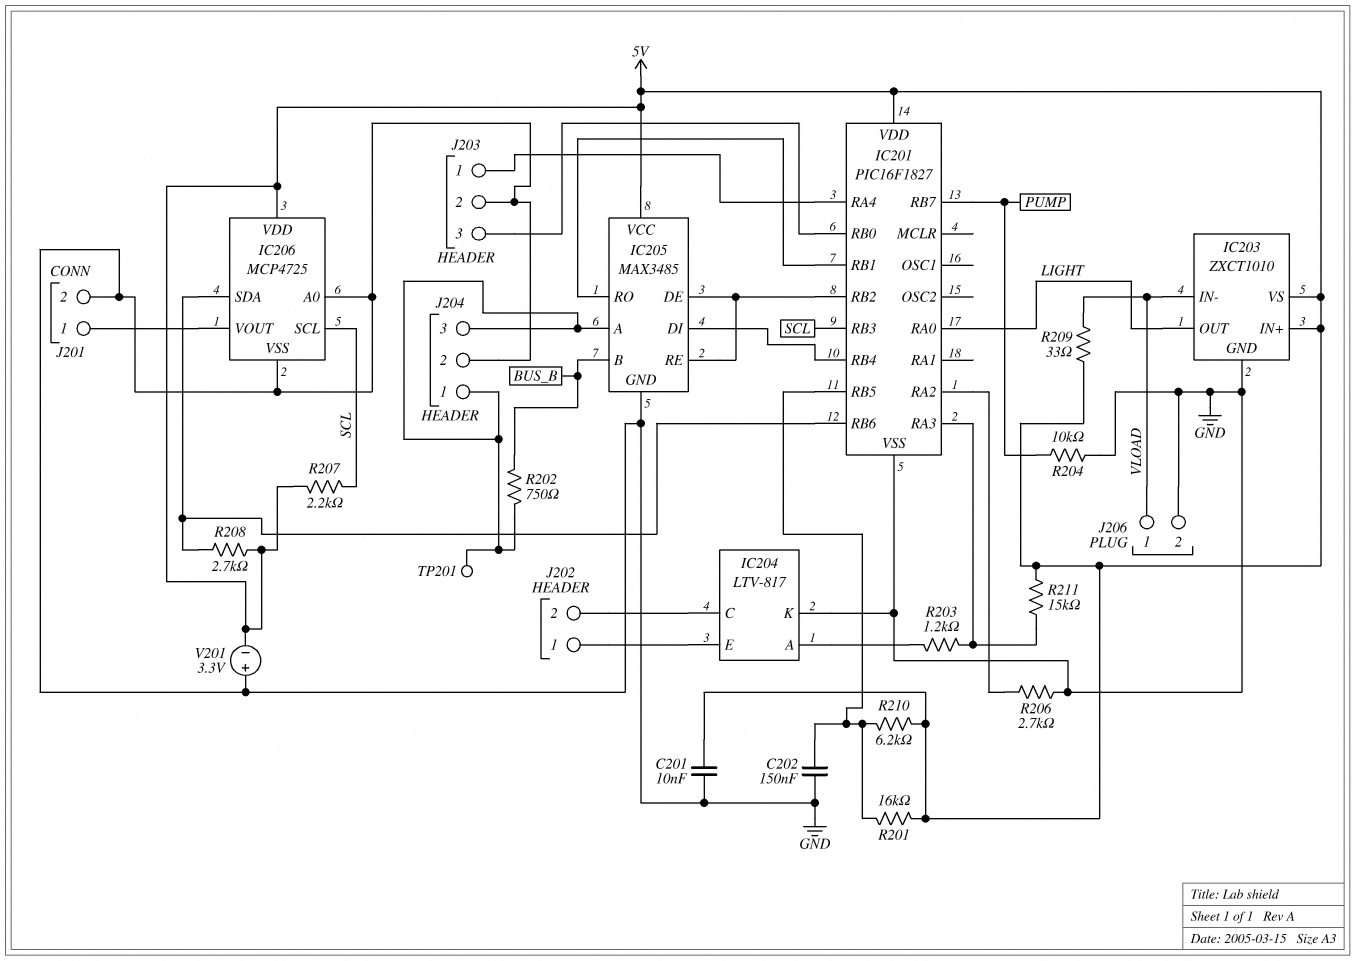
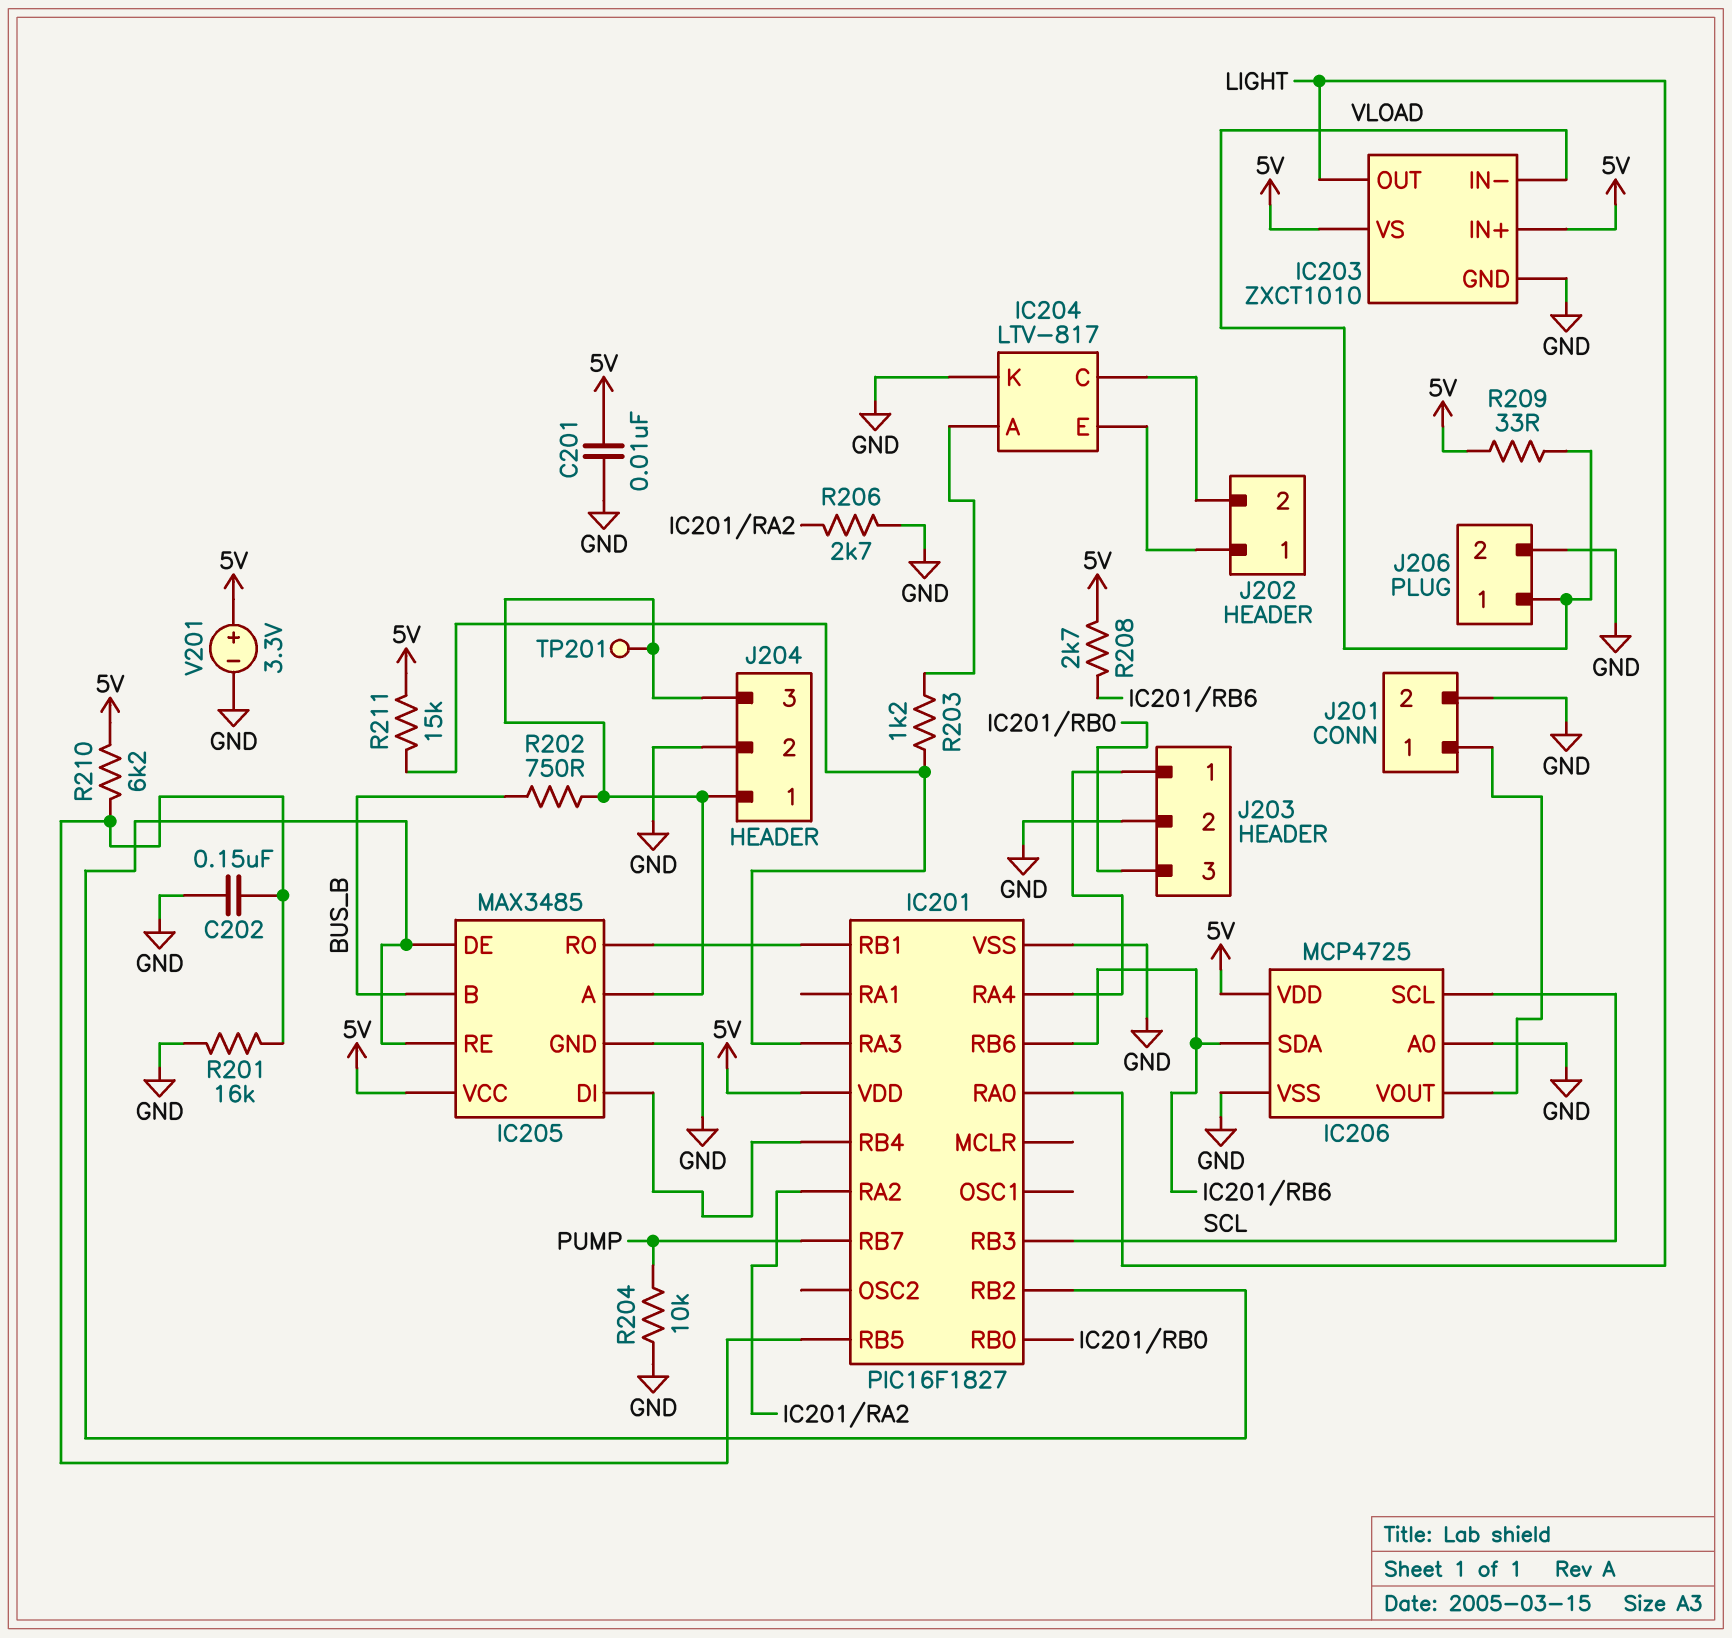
R201: 16k (5V, IC201/RB5) -> 16k (GND, IC201/RB5)
R207: 2.2k (5V, SCL) -> none
V201: 3.3V (plus GND, minus 5V) -> 3.3V (plus 5V, minus GND)

